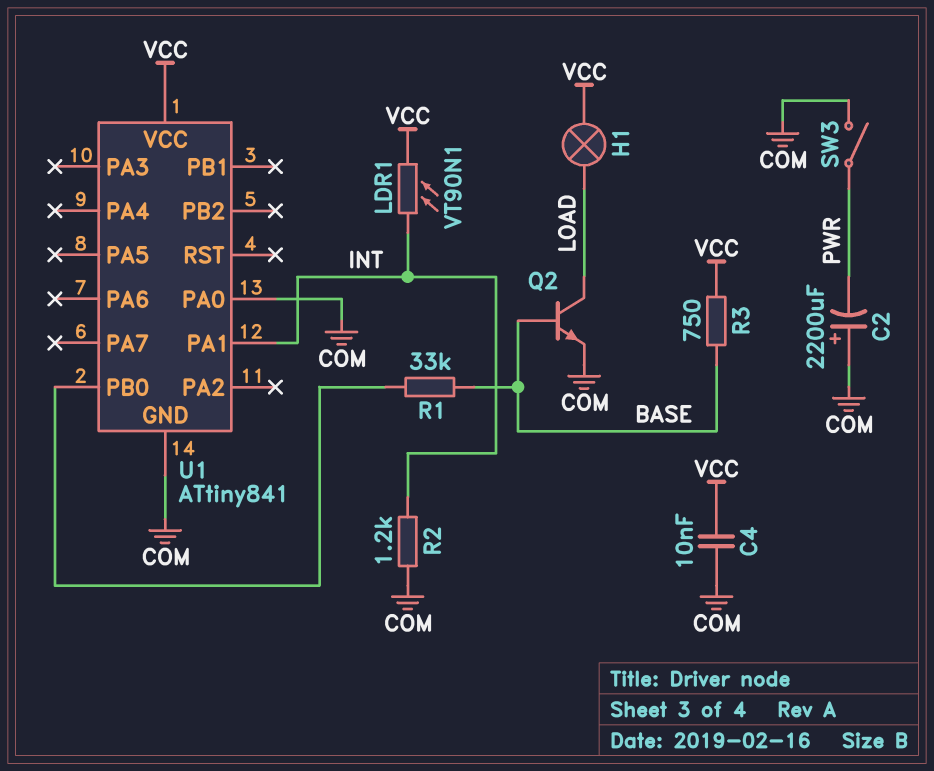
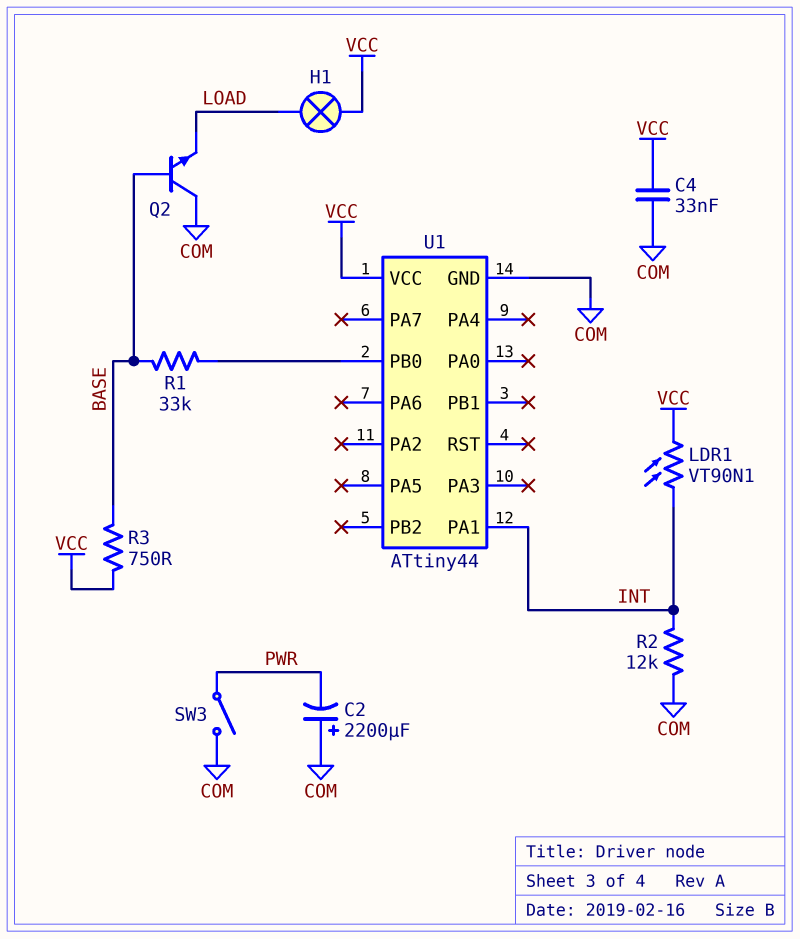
C4: 10nF (COM, VCC) -> 33nF (COM, VCC)
Q2: NPN (B BASE, C LOAD, E COM) -> NPN (B BASE, C COM, E LOAD)
R2: 1.2k (COM, INT) -> 12k (COM, INT)
U1: ATtiny841 -> ATtiny44
U1 pin PA0: COM -> none

